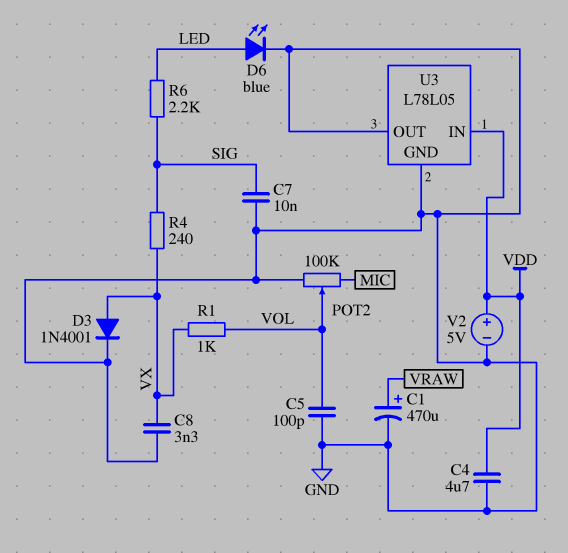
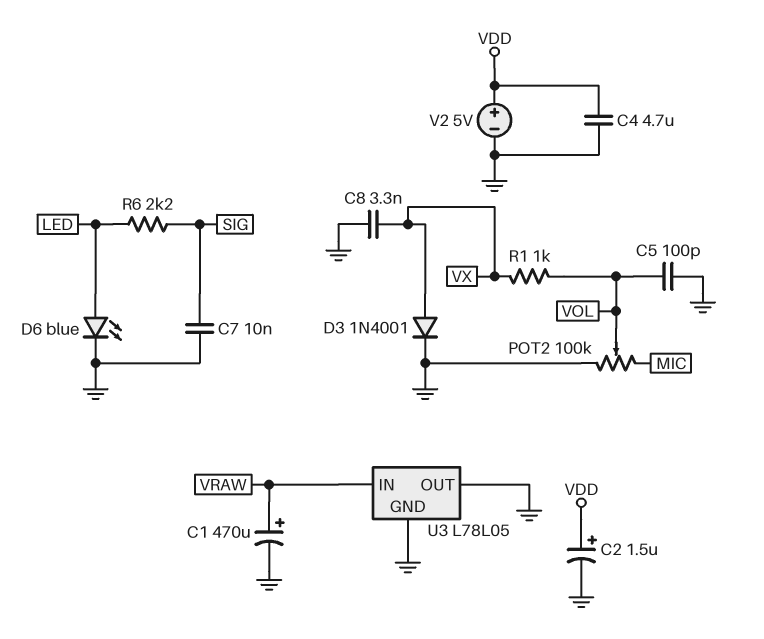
C2: none -> 1.5uF (plus VDD, minus GND)
R4: 240 (SIG, VX) -> none
U3 pin IN: VDD -> VRAW

